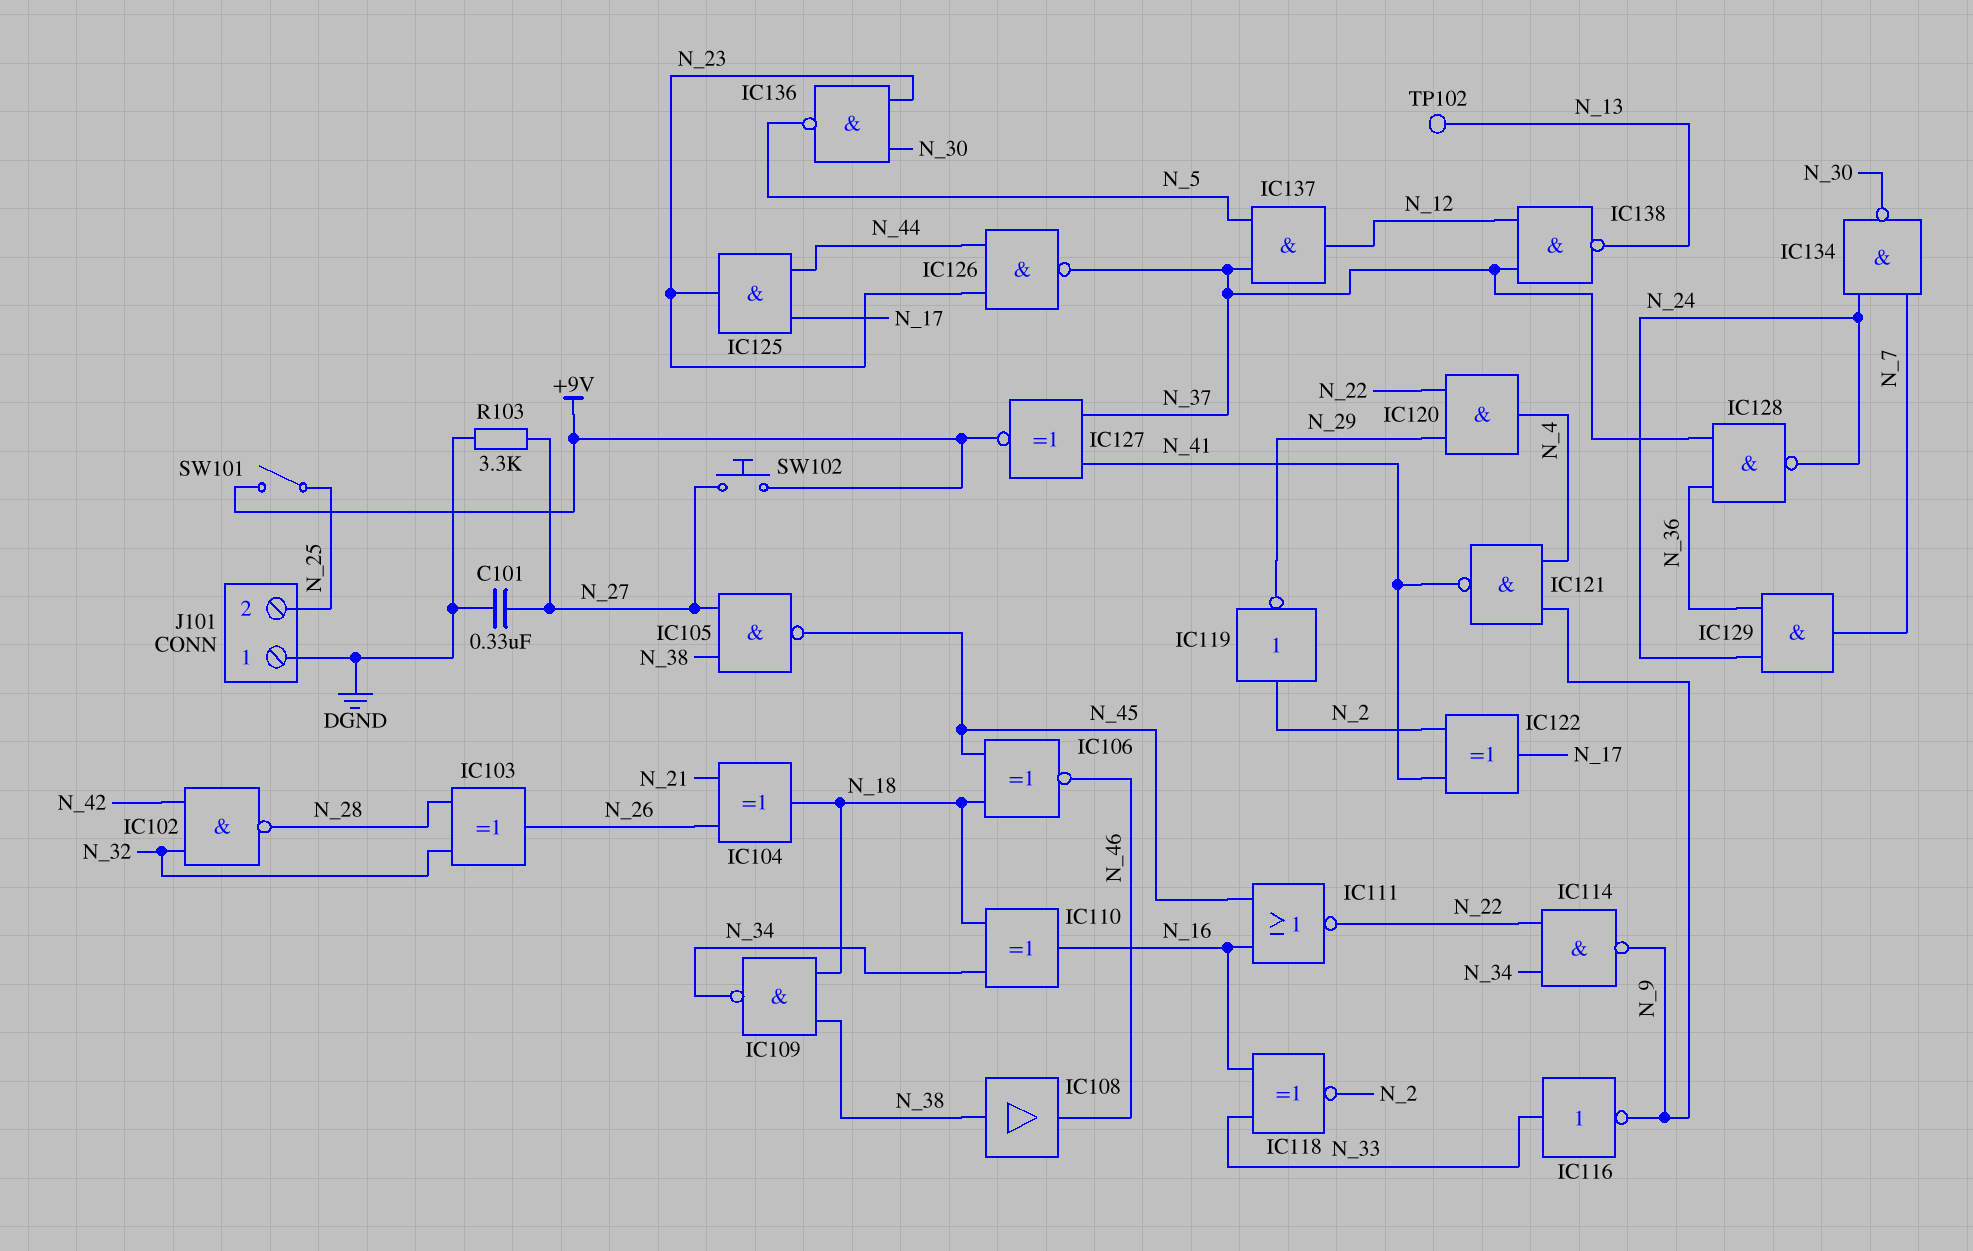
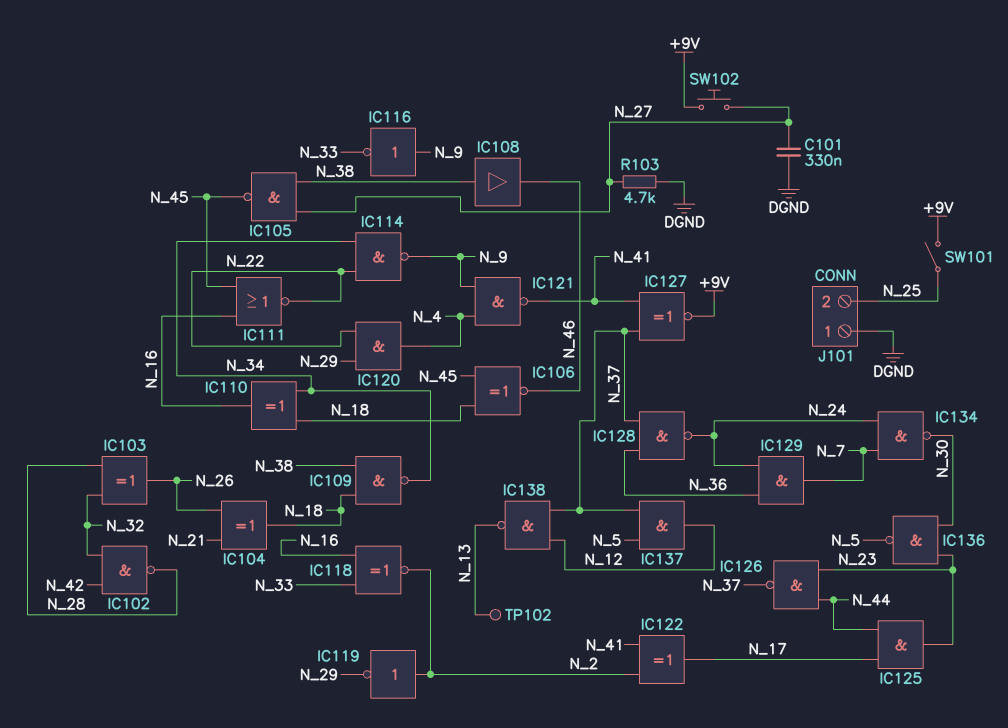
IC116: NOT (in N_33, out N_9) -> NOT (in N_9, out N_33)
R103: 3.3k (DGND, N_27) -> 4.7k (DGND, N_27)

